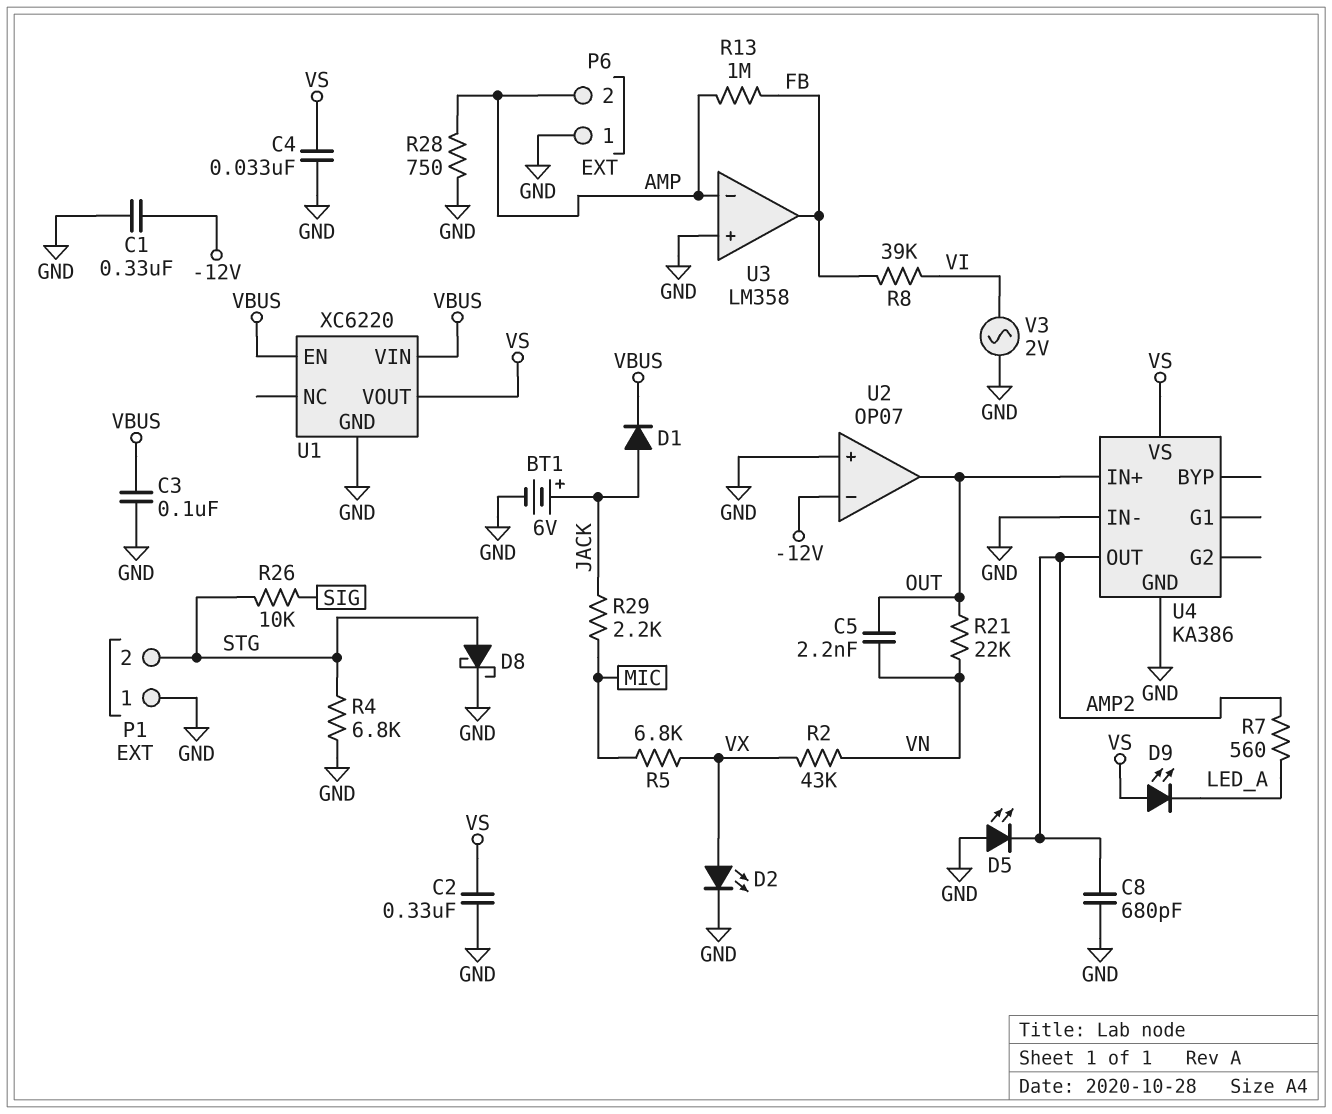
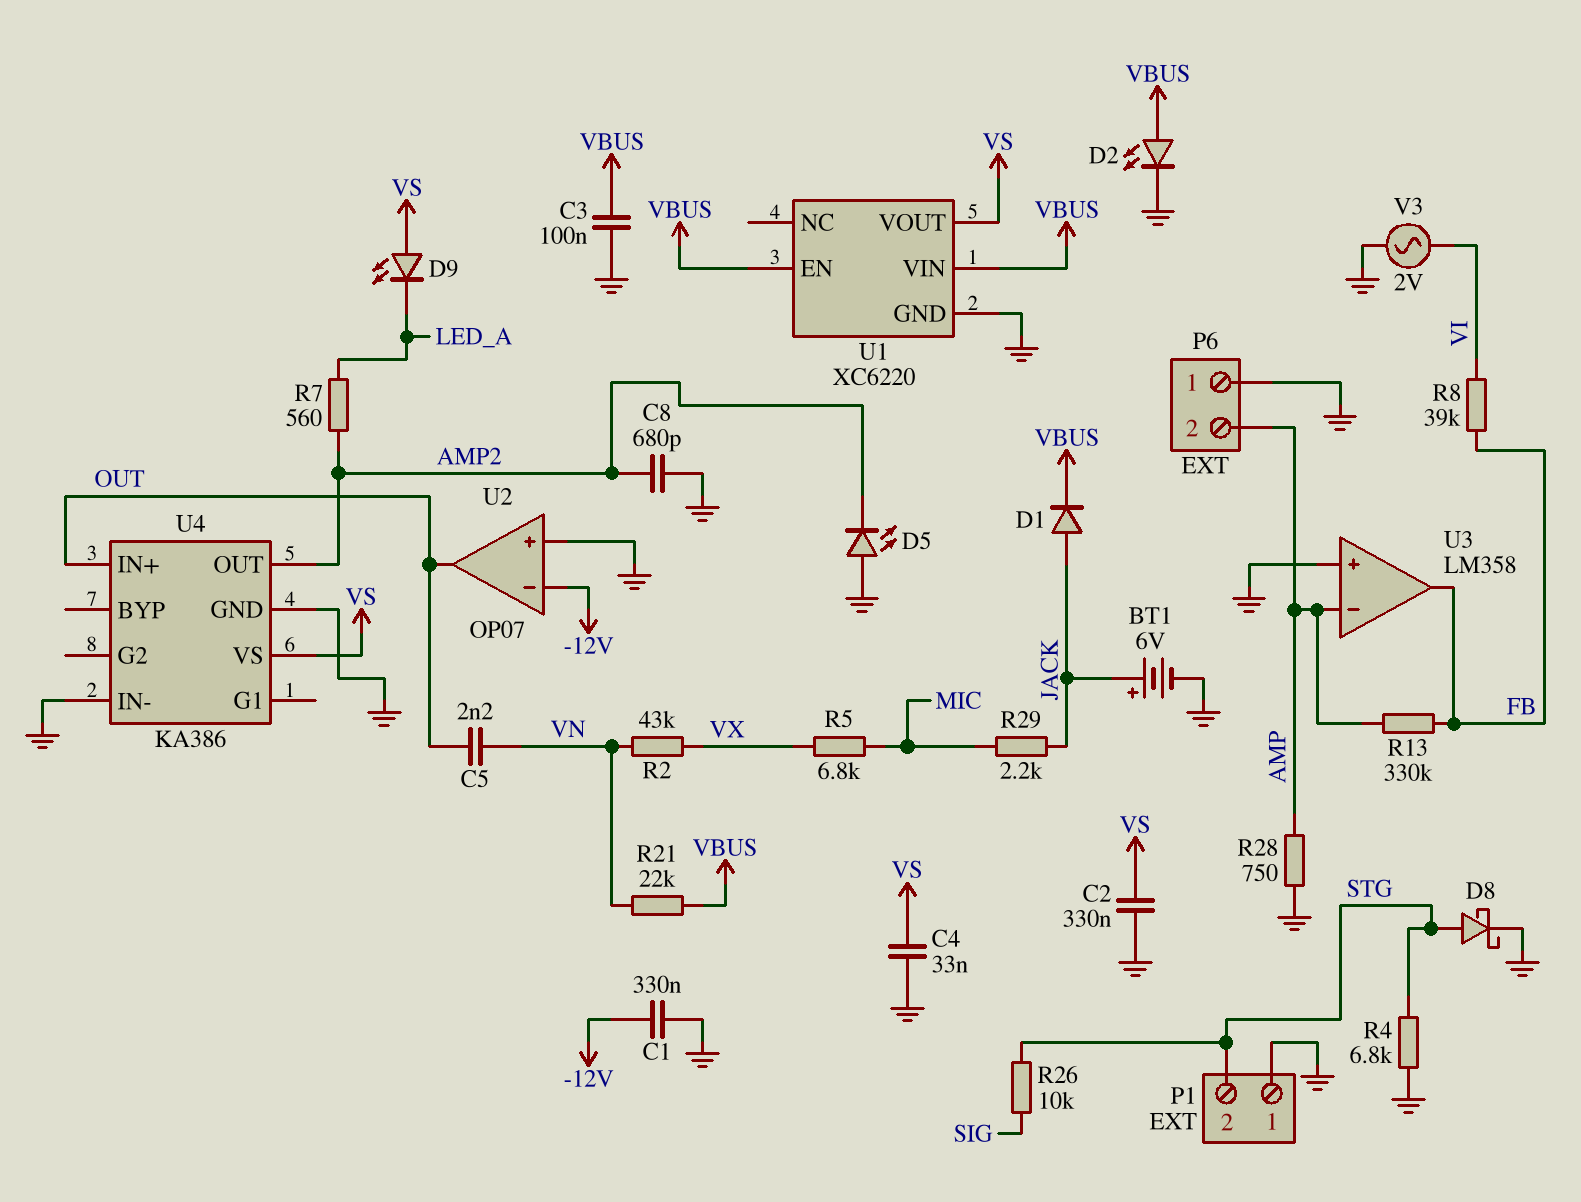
D2: LED (A VX, K GND) -> LED (A VBUS, K GND)
R13: 1M (AMP, FB) -> 330k (AMP, FB)
R21: 22k (OUT, VN) -> 22k (VBUS, VN)

